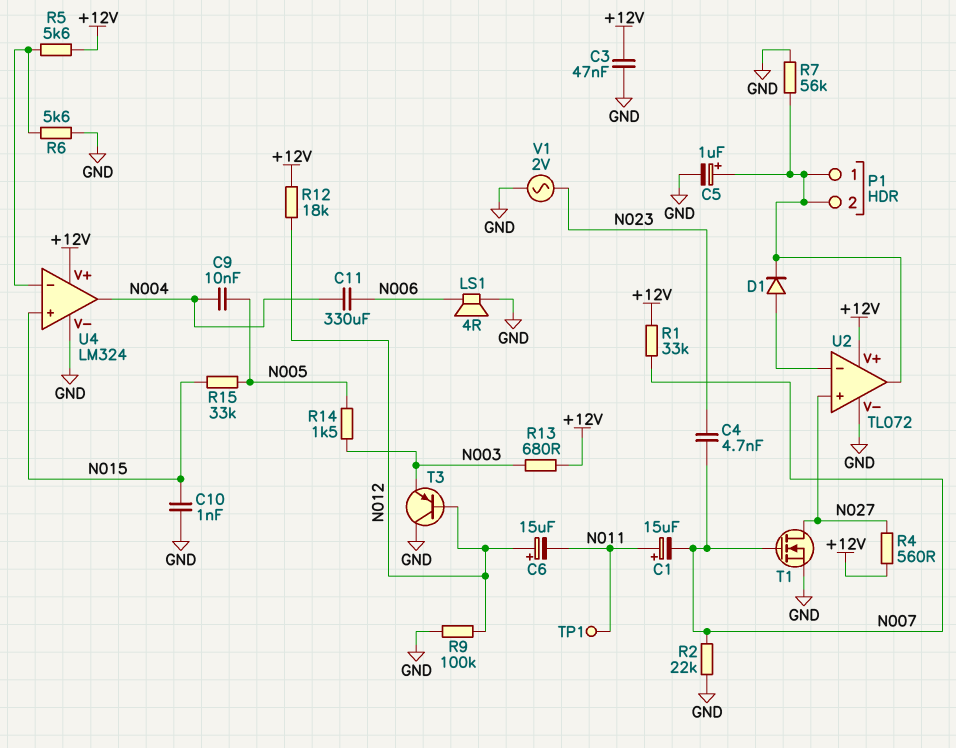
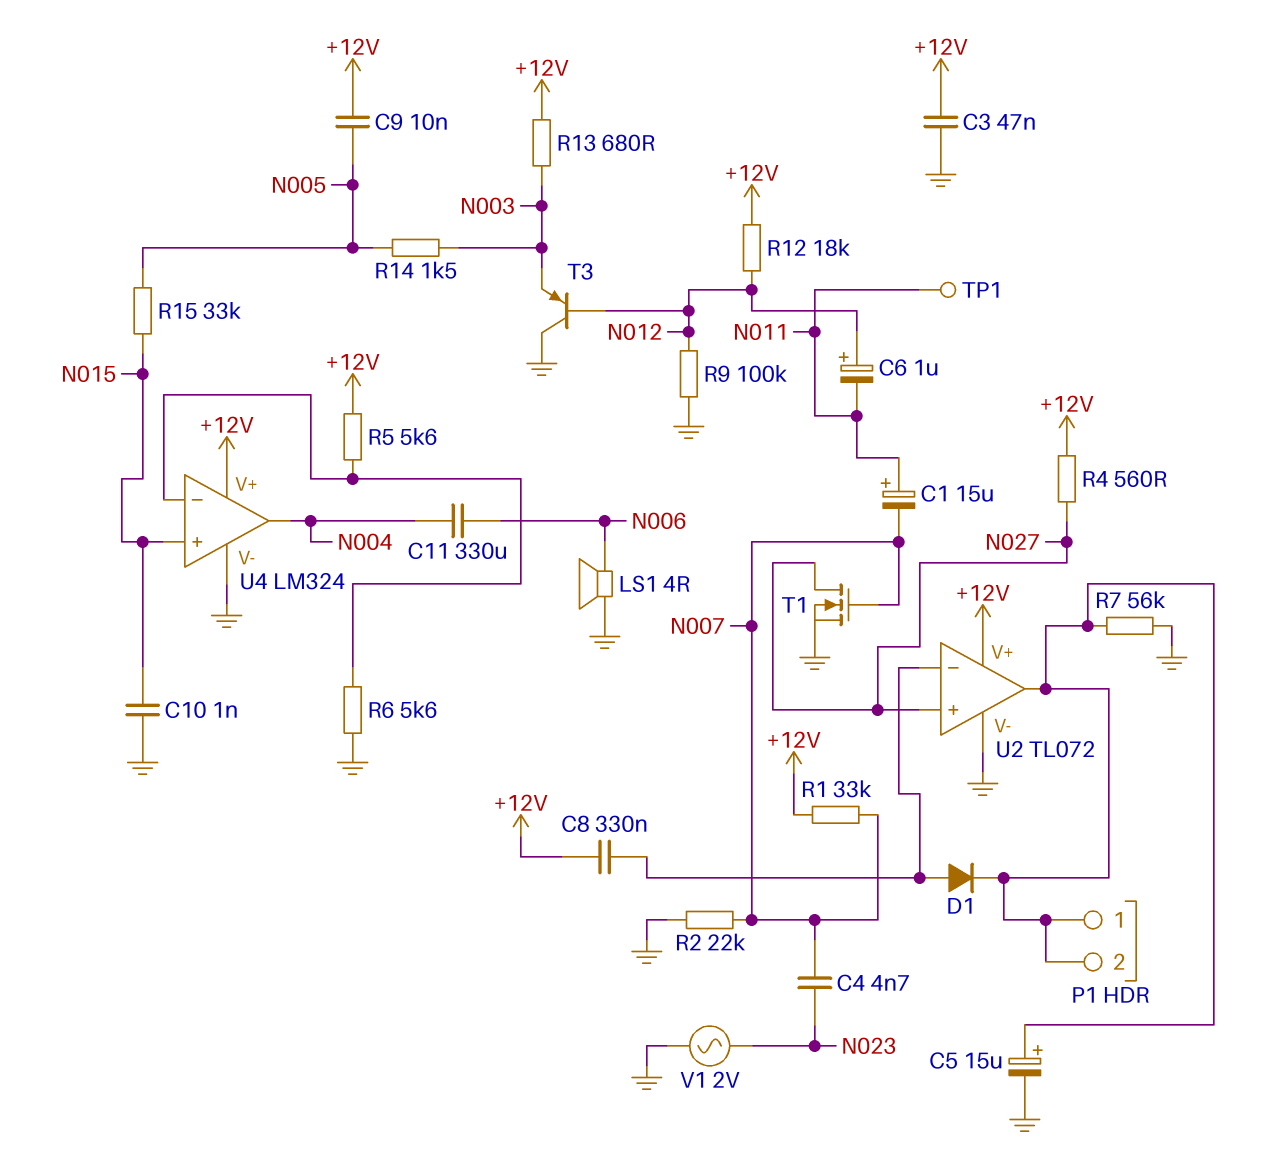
C5: 1uF (plus P1/1, minus GND) -> 15uF (plus P1/1, minus GND)
C6: 15uF (plus N012, minus N011) -> 1uF (plus N012, minus N011)
C8: none -> 330nF (+12V, U2/in-)
C9: 10nF (N004, N005) -> 10nF (+12V, N005)

